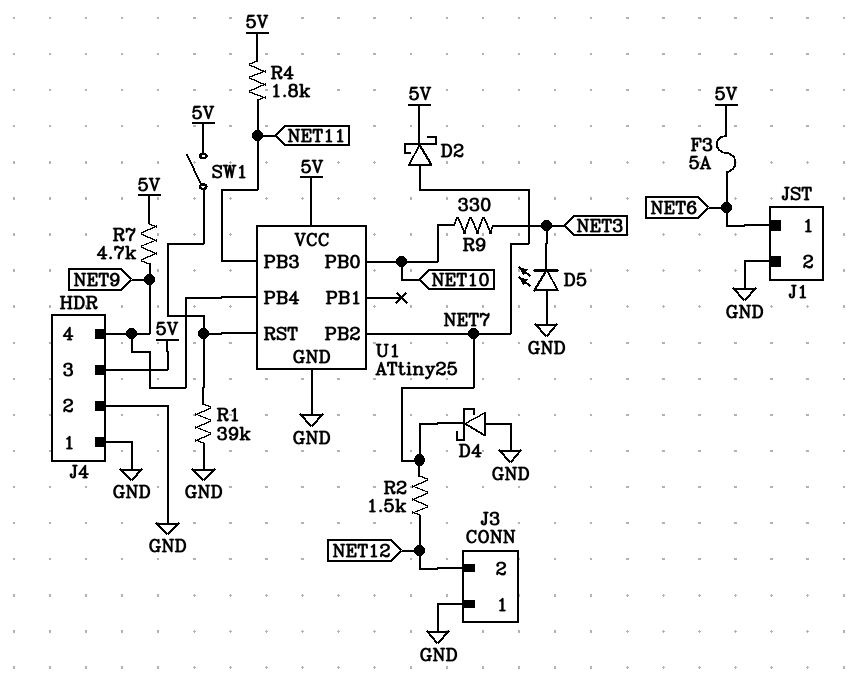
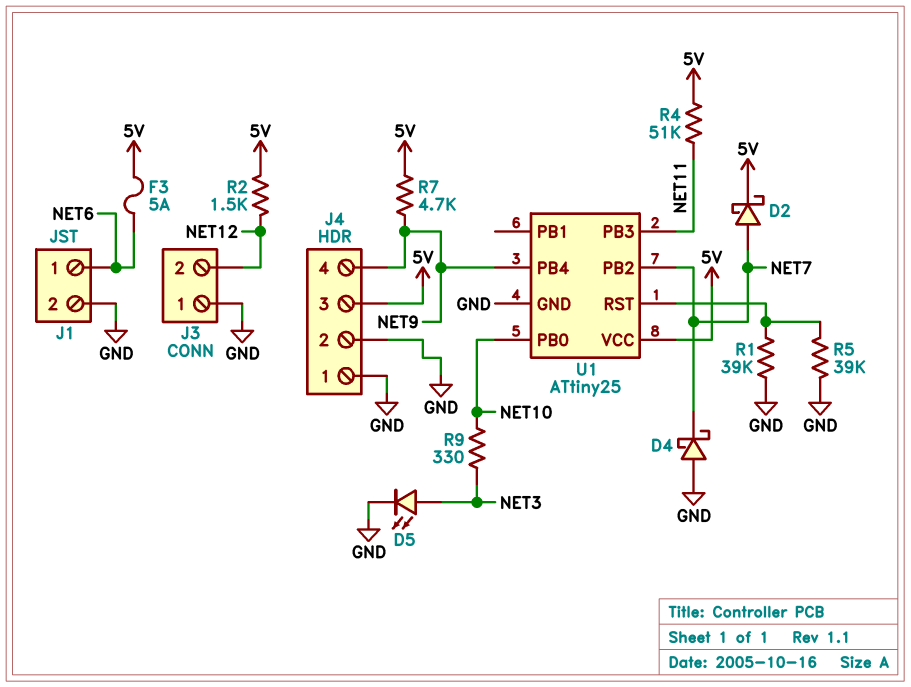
D5: LED (A GND, K NET3) -> LED (A NET3, K GND)
R2: 1.5k (NET7, NET12) -> 1.5k (5V, NET12)
R4: 1.8k (5V, NET11) -> 51k (5V, NET11)
R5: none -> 39k (GND, U1/RST)
SW1: switch (5V, U1/RST) -> none

